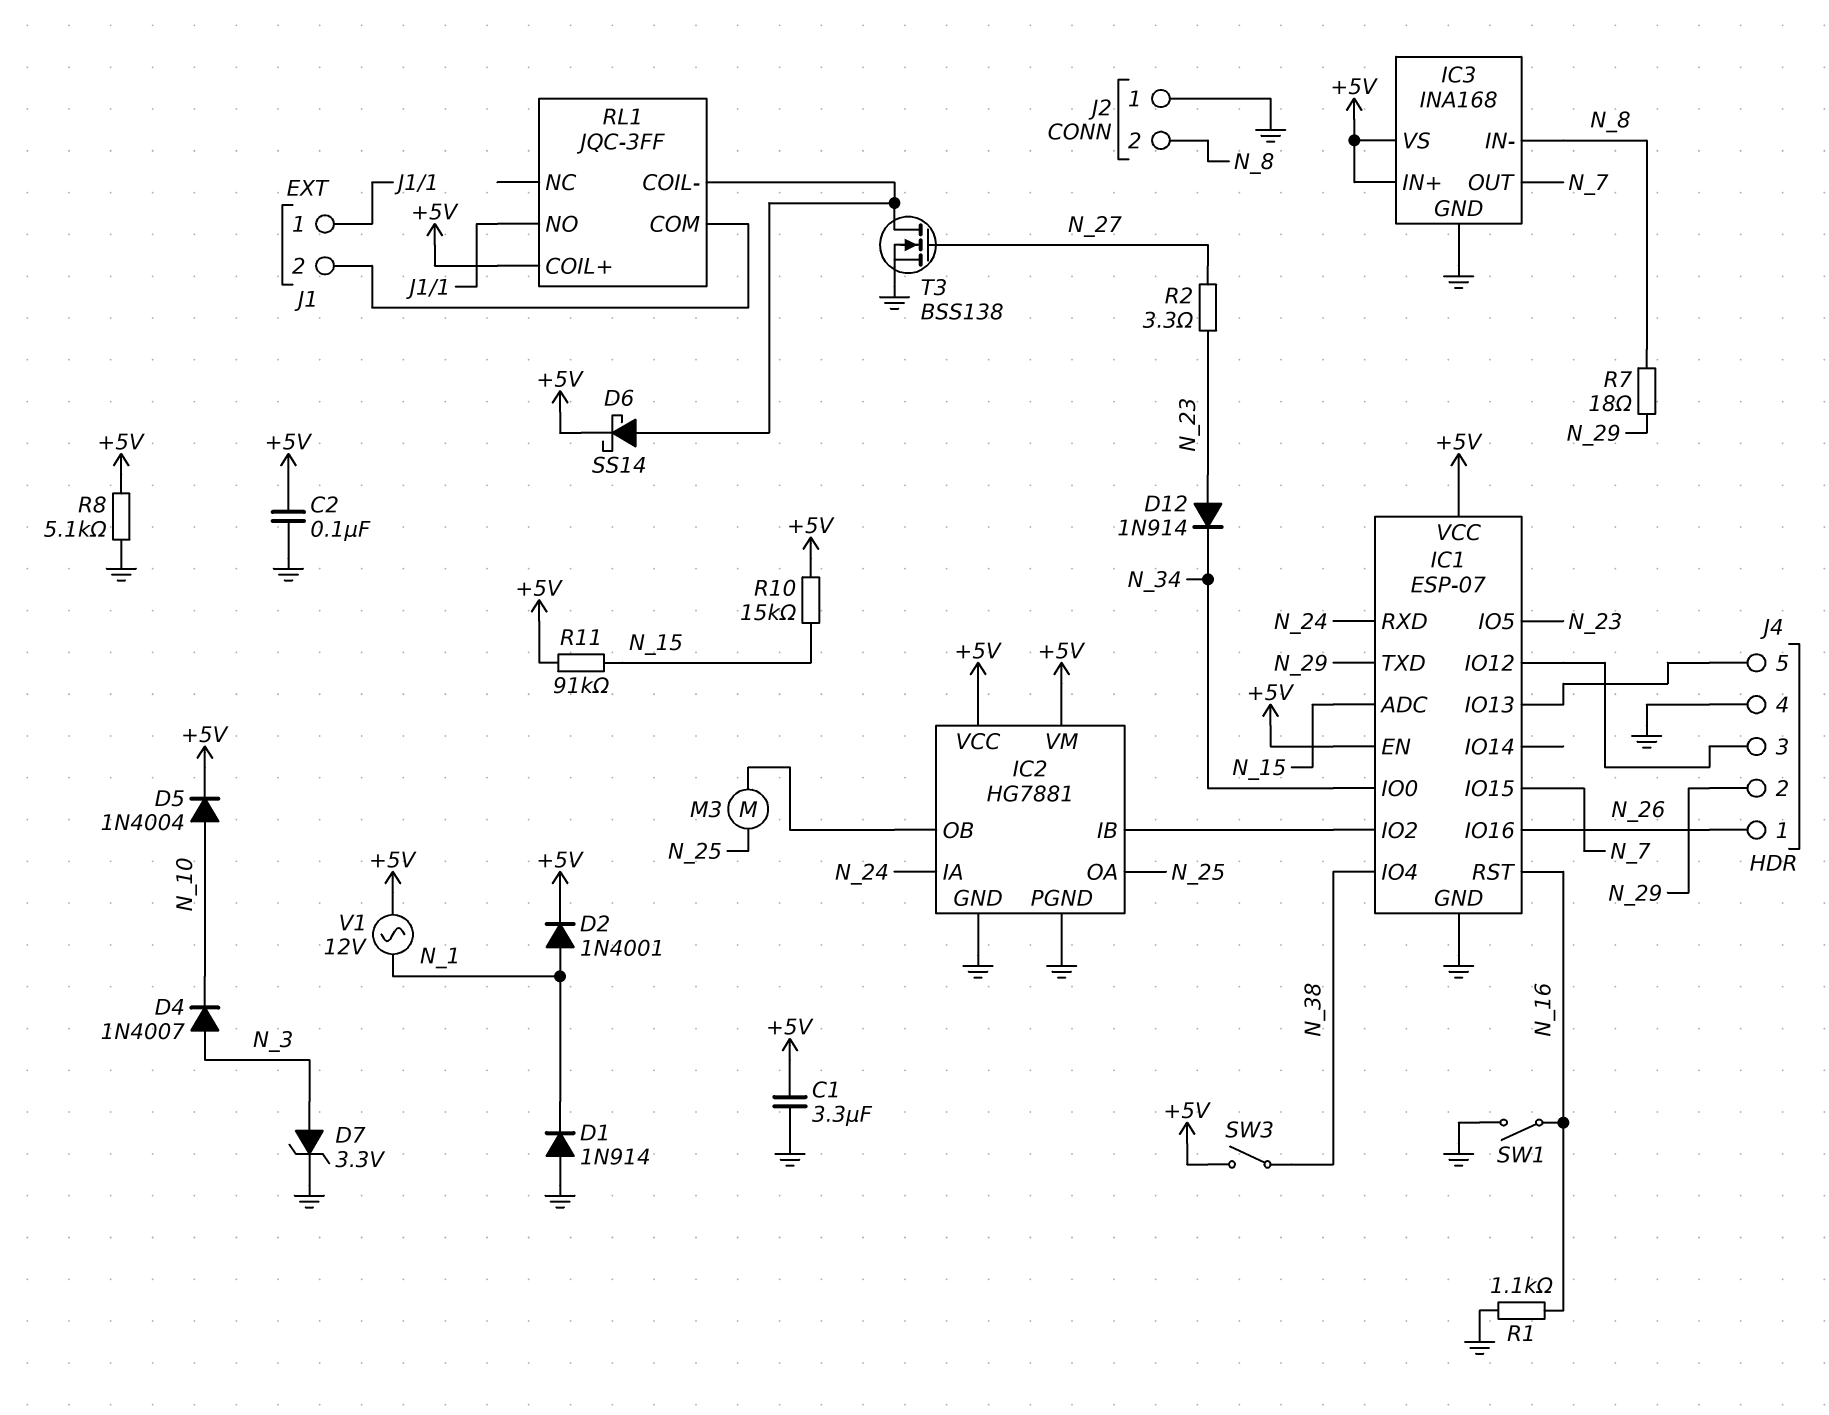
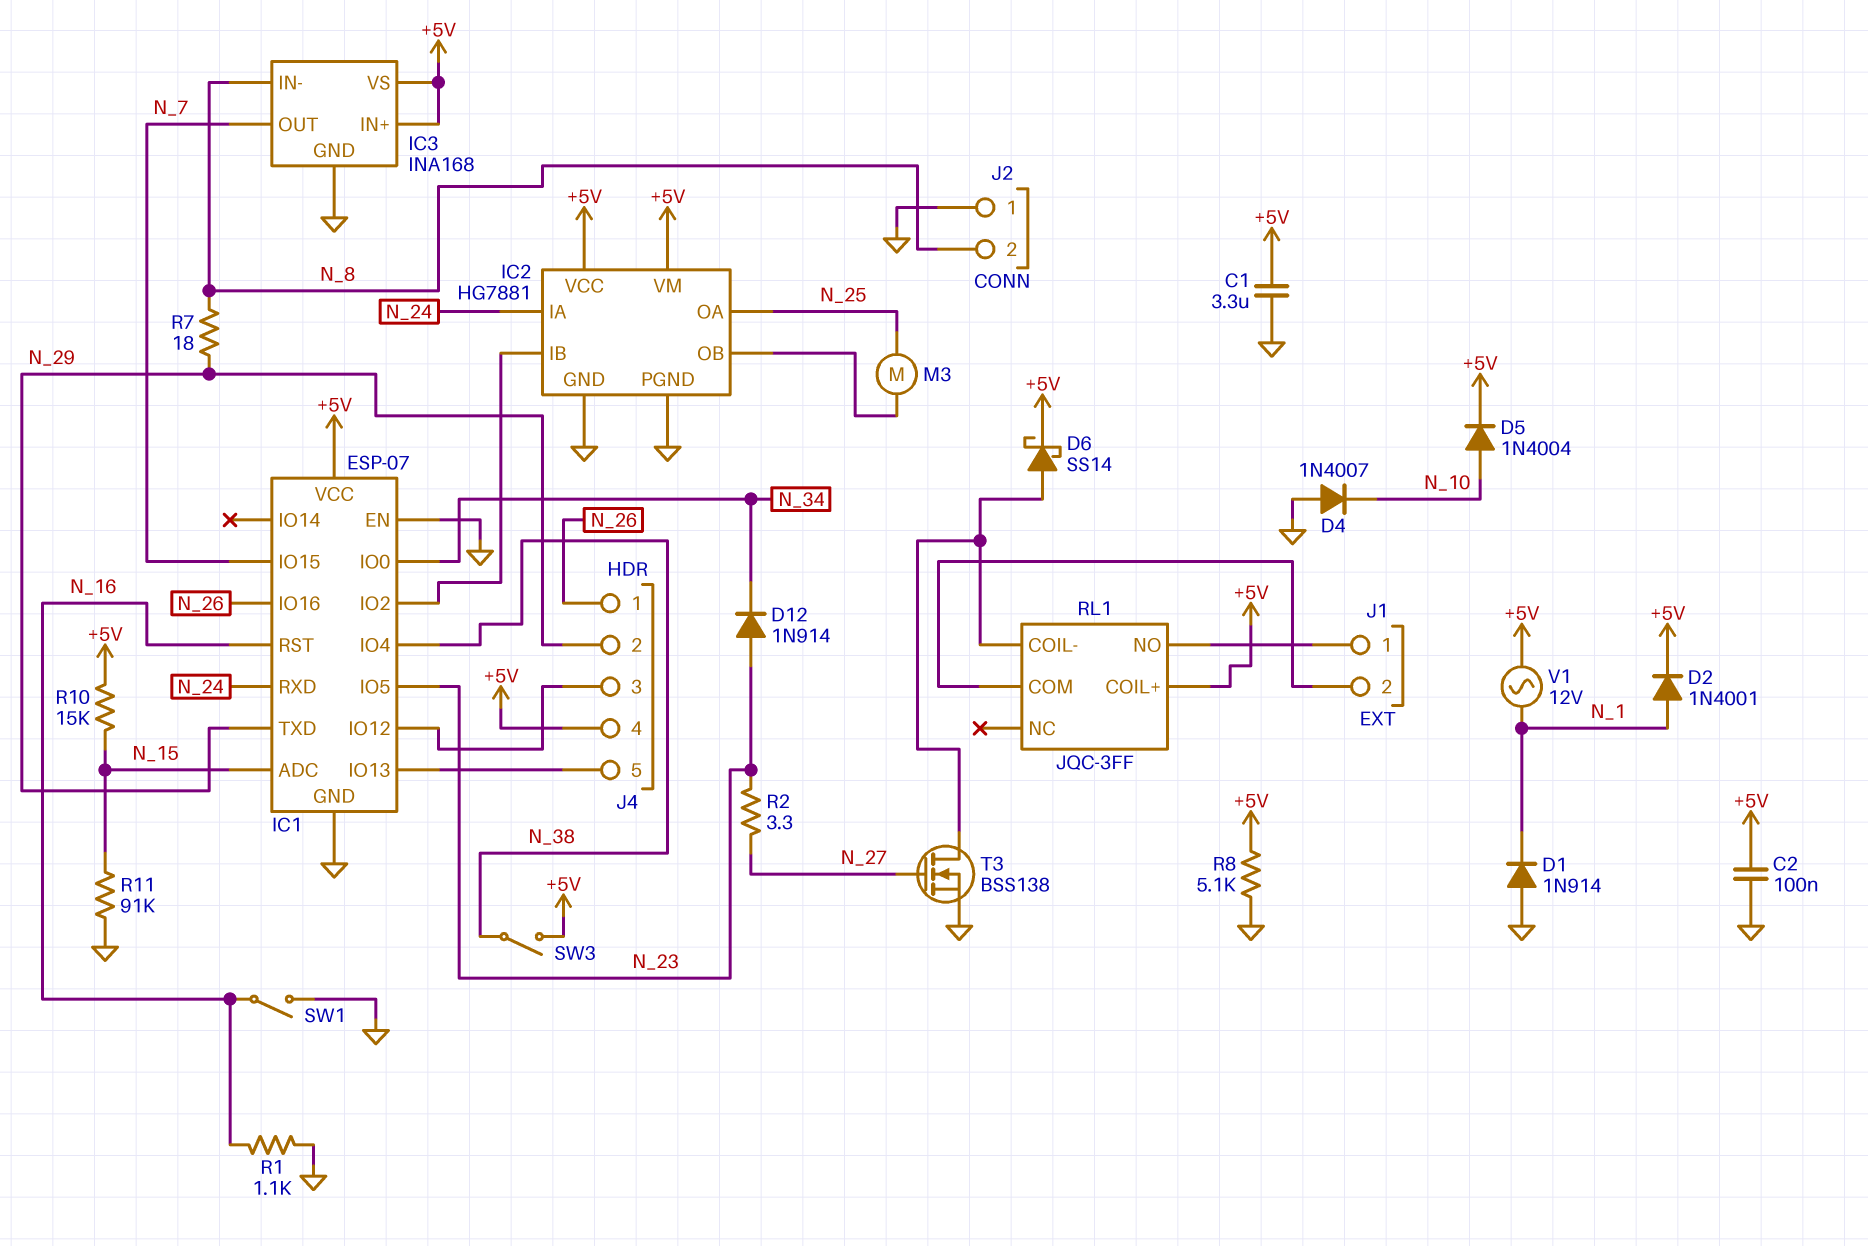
D4: diode 1N4007 (A N_3, K N_10) -> diode 1N4007 (A GND, K N_10)
D7: zener 3.3V (A N_3, K GND) -> none
IC1 pin EN: +5V -> GND
J4 pin 4: GND -> +5V
R11: 91k (+5V, N_15) -> 91k (GND, N_15)

